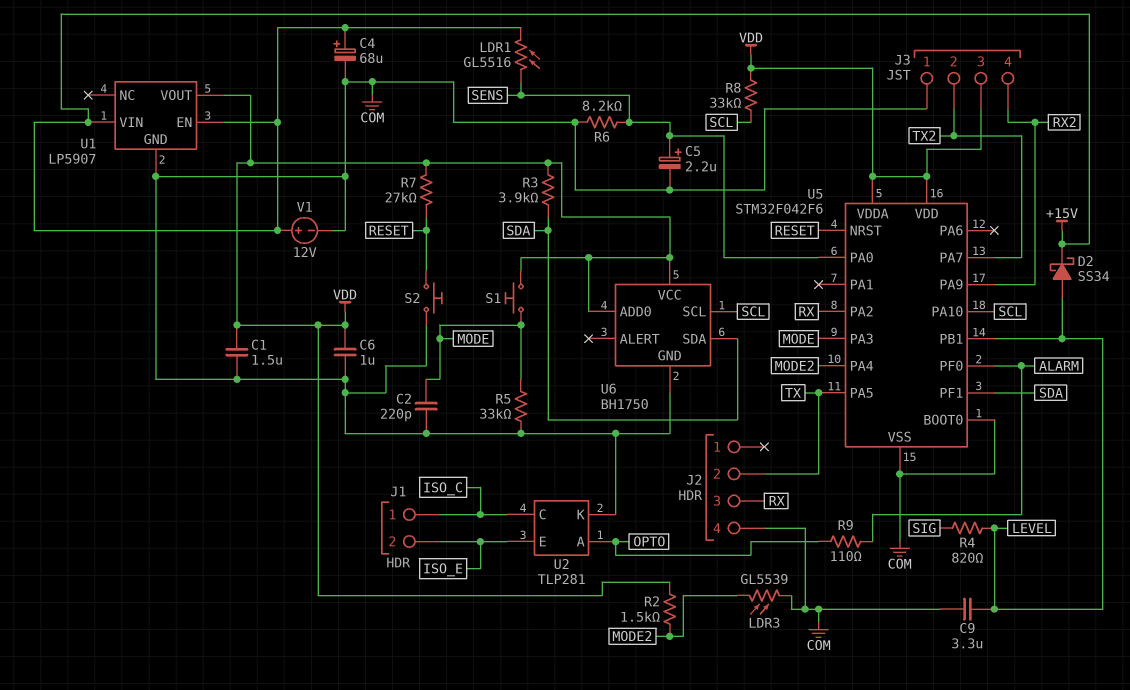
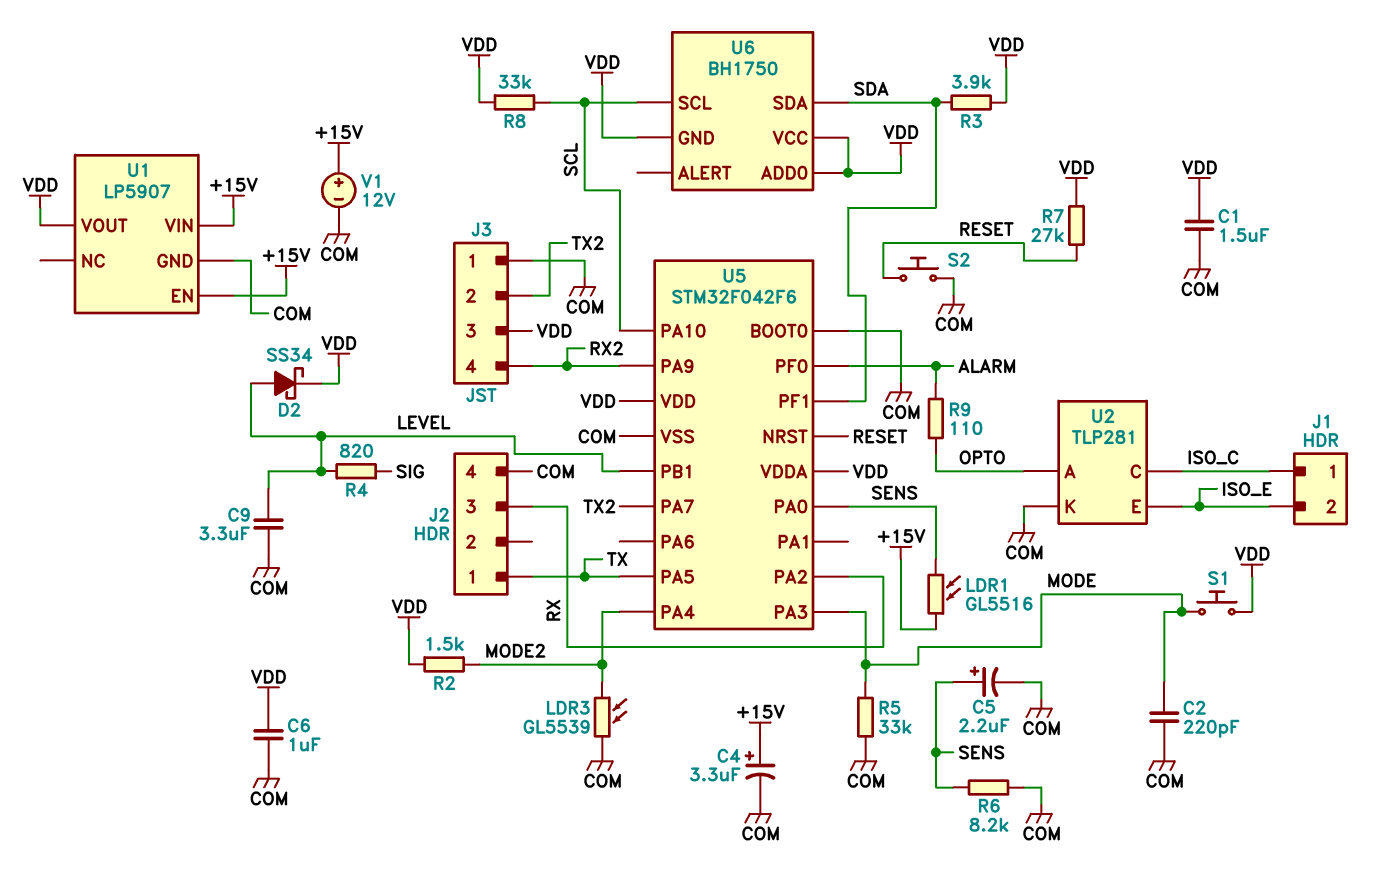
C4: 68uF (plus +15V, minus COM) -> 3.3uF (plus +15V, minus COM)
D2: schottky SS34 (A LEVEL, K +15V) -> schottky SS34 (A LEVEL, K VDD)
J2 pin 1: none -> TX
J2 pin 2: TX -> none
U6 pin GND: COM -> VDD

